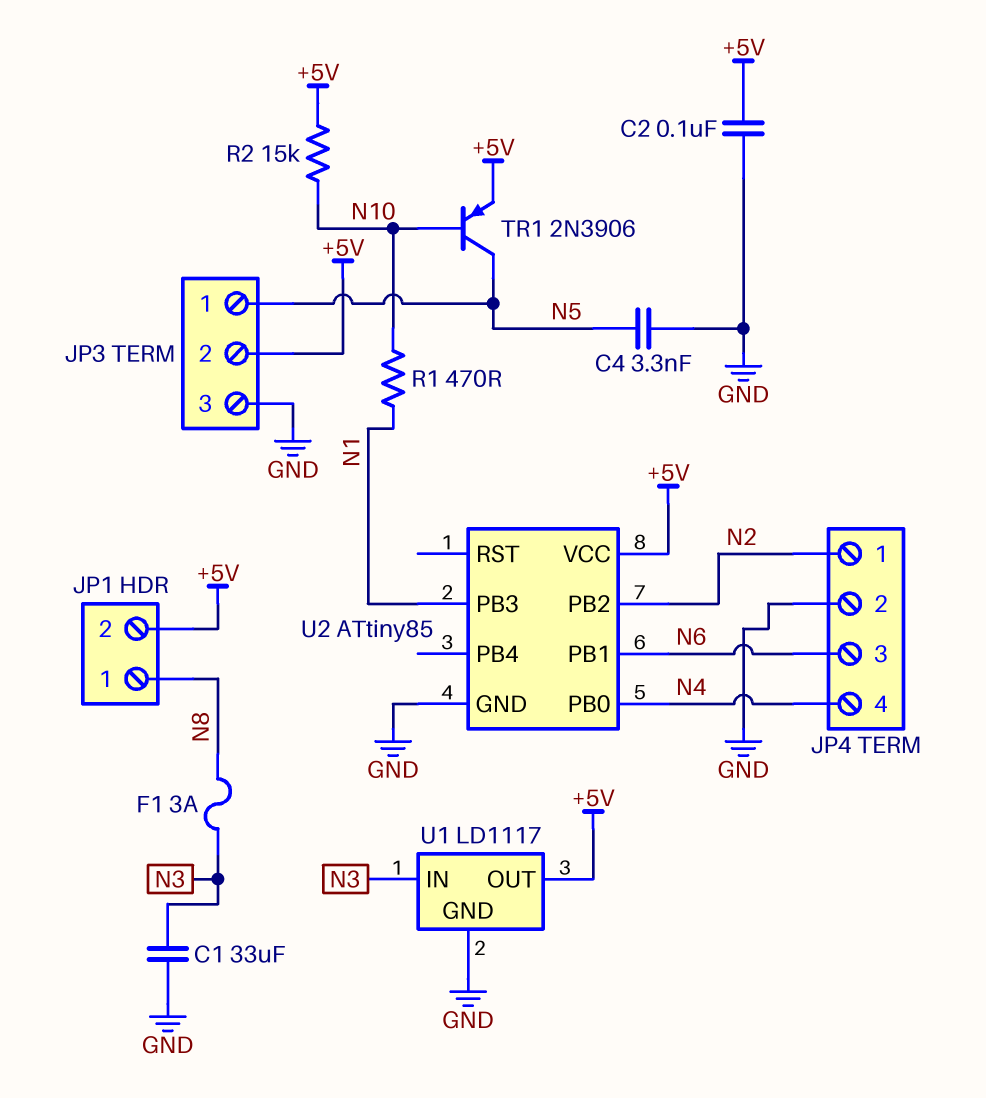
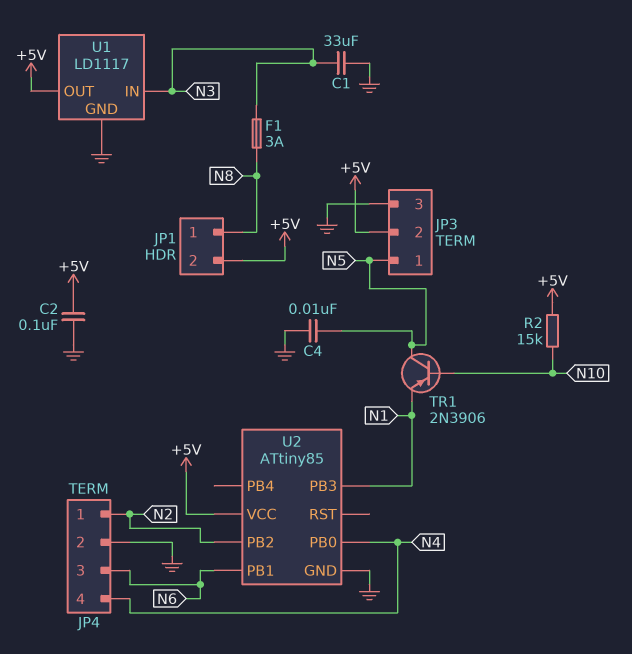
C4: 3.3nF (GND, N5) -> 10nF (GND, N5)
R1: 470 (N1, N10) -> none
TR1: PNP 2N3906 (B N10, C N5, E +5V) -> PNP 2N3906 (B N10, C N5, E N1)

